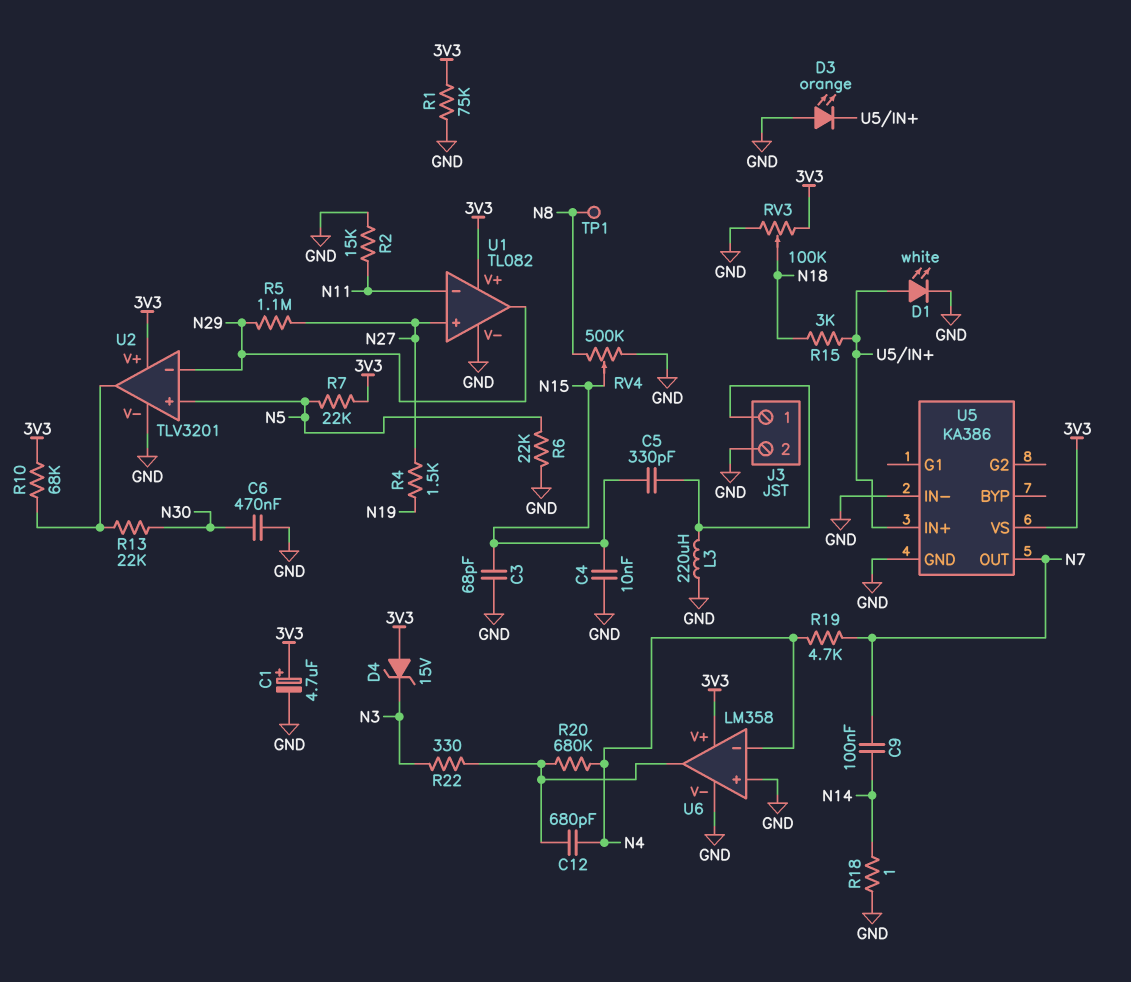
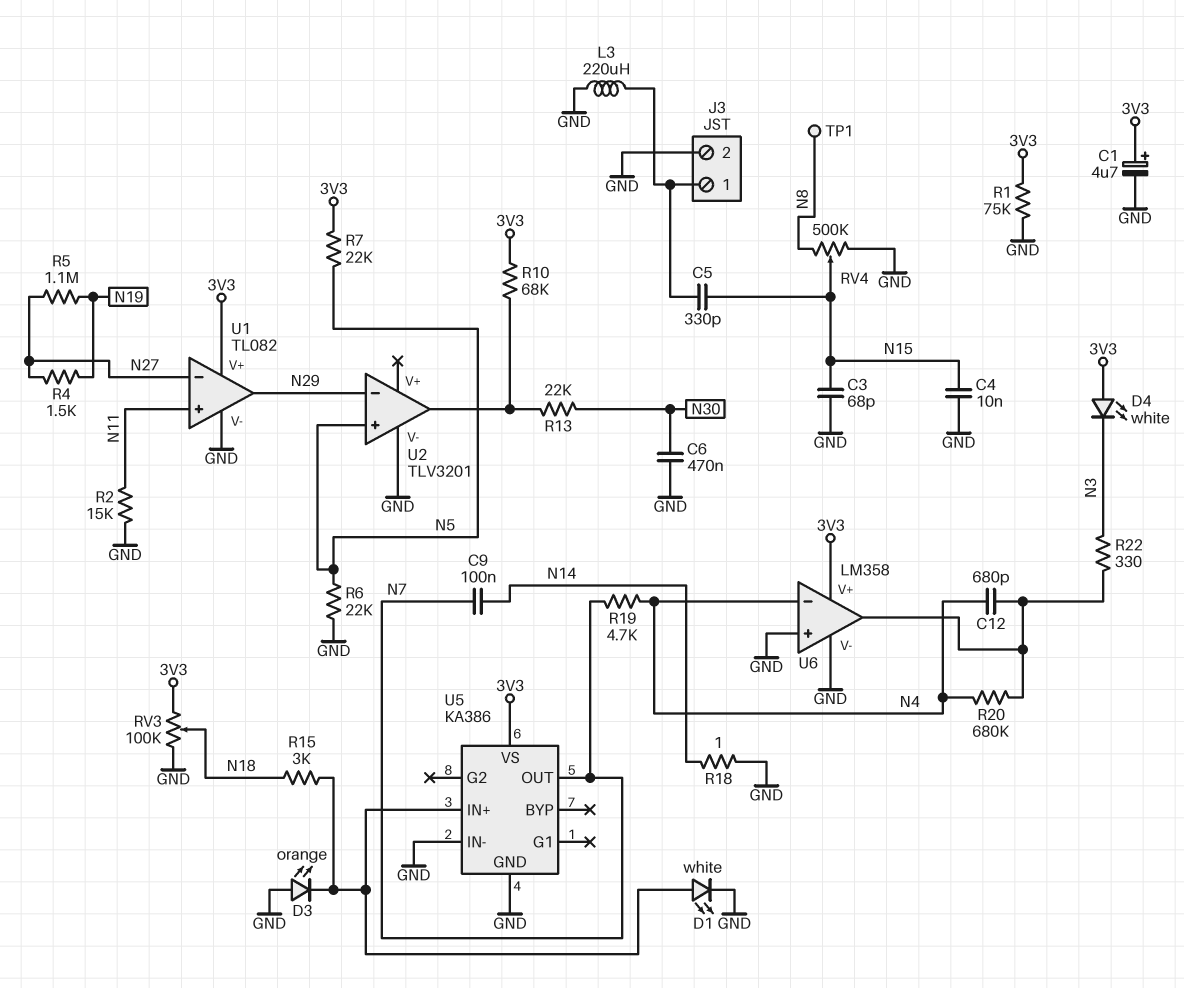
D4: zener 15V (A 3V3, K N3) -> LED white (A 3V3, K N3)
R5: 1.1M (N27, N29) -> 1.1M (N19, N27)
U1 pin in+: N27 -> N11
U1 pin in-: N11 -> N27
U2 pin V+: 3V3 -> none

